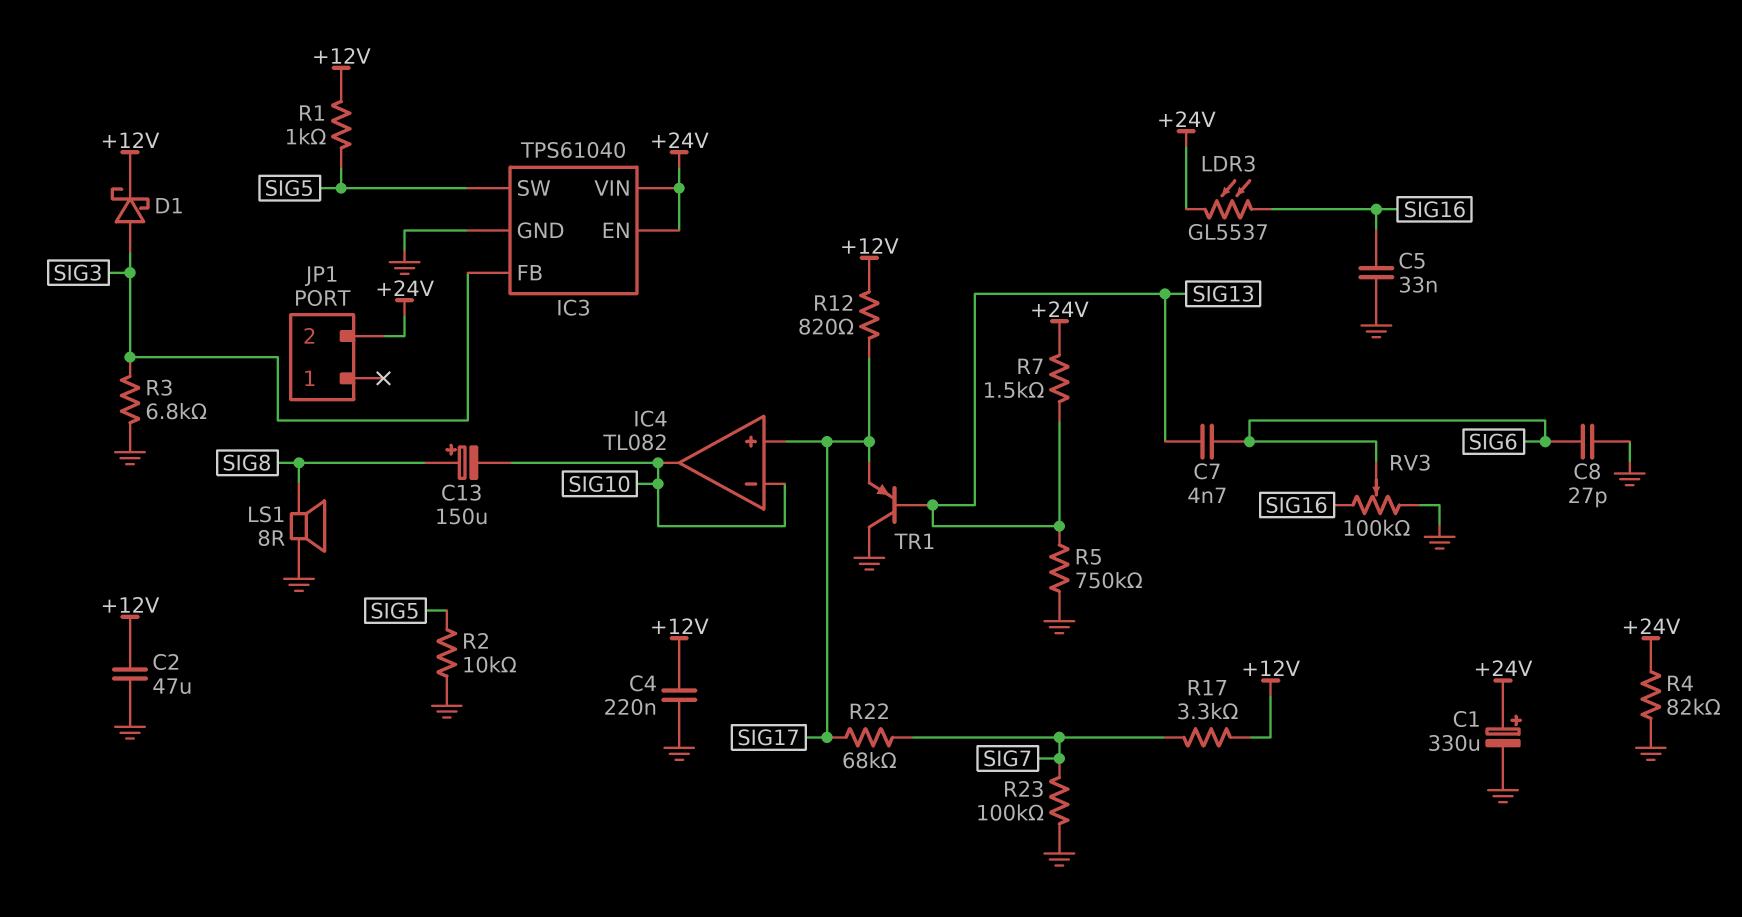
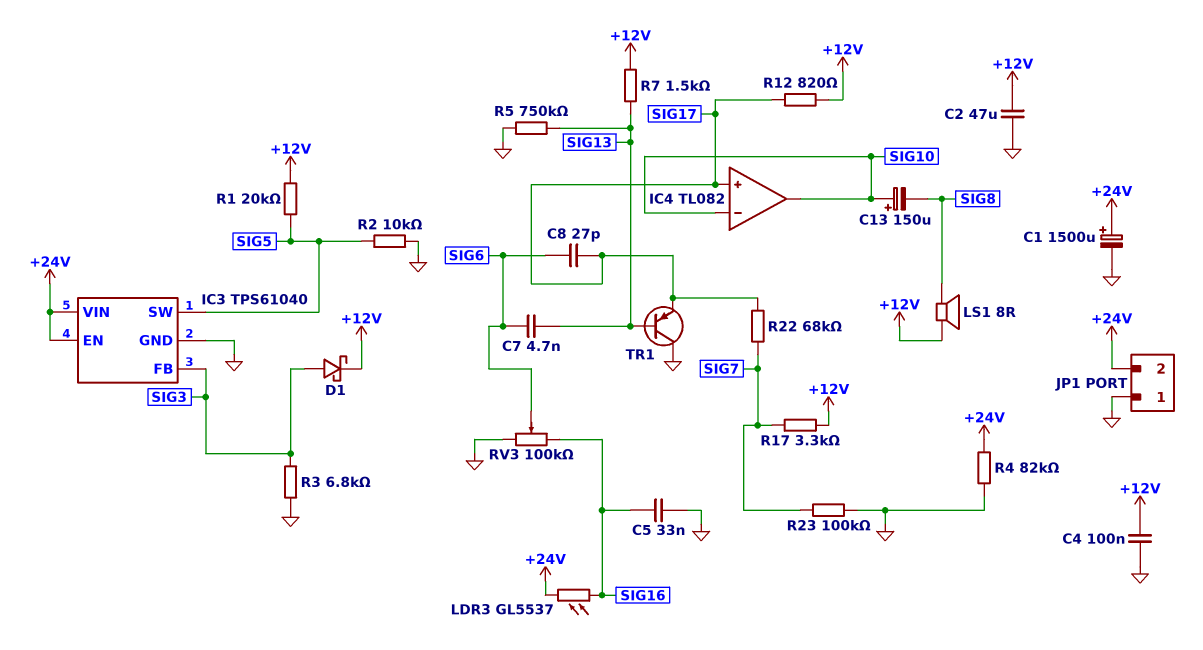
C1: 330uF (plus +24V, minus GND) -> 1500uF (plus +24V, minus GND)
C4: 220nF (+12V, GND) -> 100nF (+12V, GND)
C8: 27pF (GND, SIG6) -> 27pF (SIG6, SIG17)
C13: 150uF (plus SIG8, minus SIG10) -> 150uF (plus SIG10, minus SIG8)
JP1 pin 1: none -> GND
LS1: speaker 8R (GND, SIG8) -> speaker 8R (+12V, SIG8)
R1: 1k (+12V, SIG5) -> 20k (+12V, SIG5)
R7: 1.5k (+24V, SIG13) -> 1.5k (+12V, SIG13)

